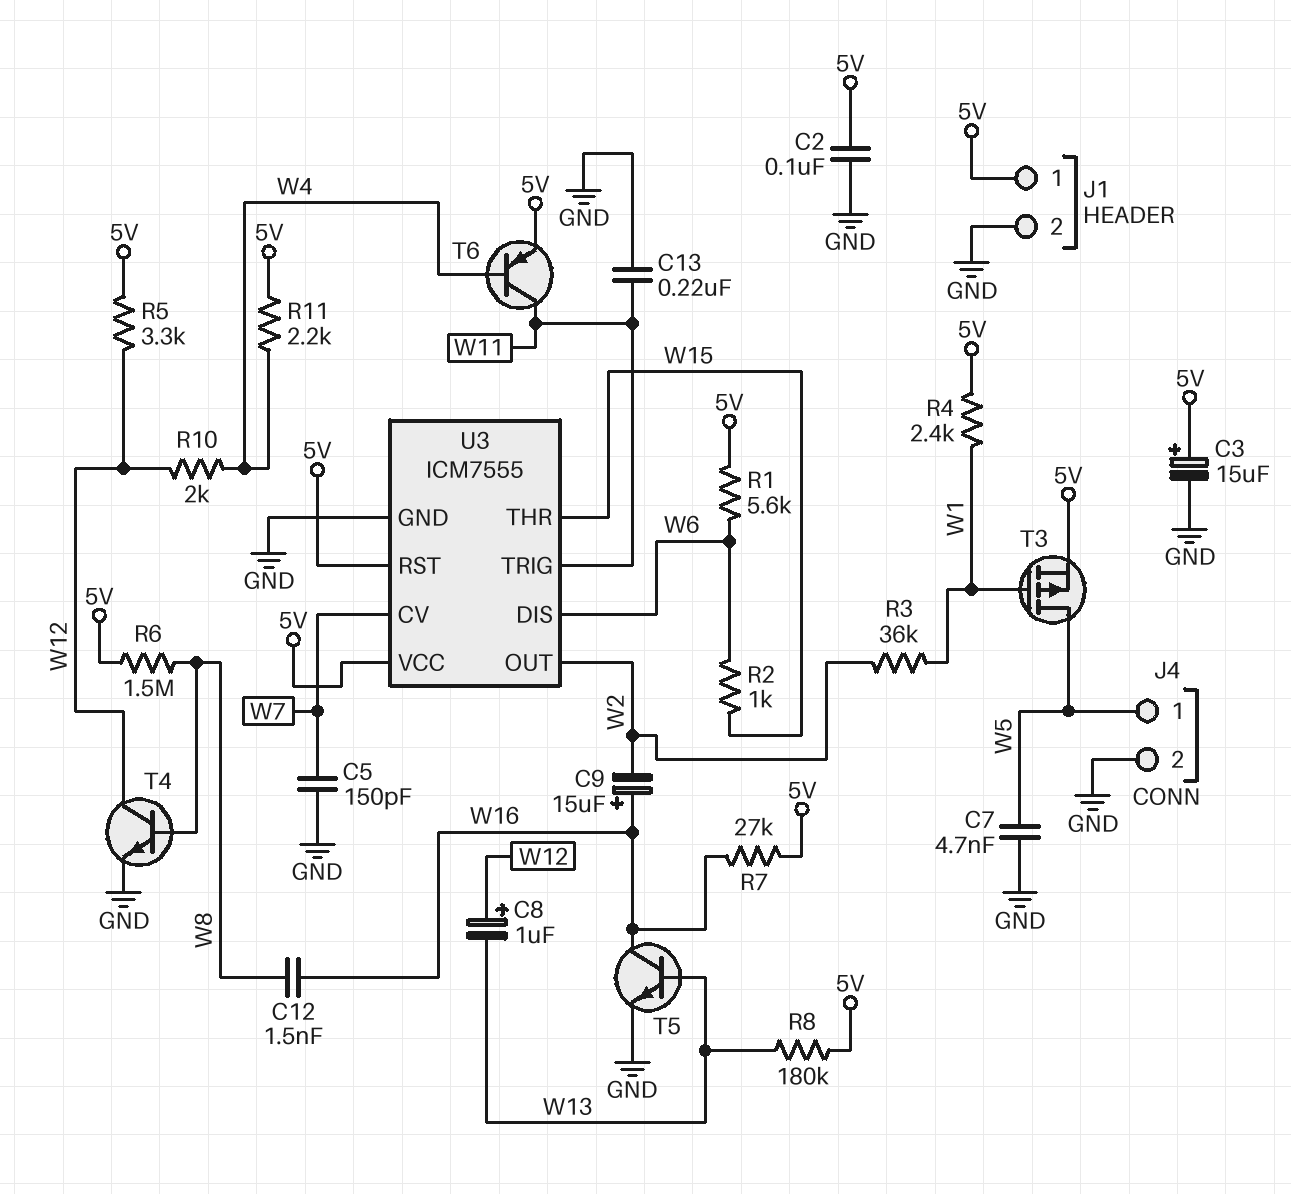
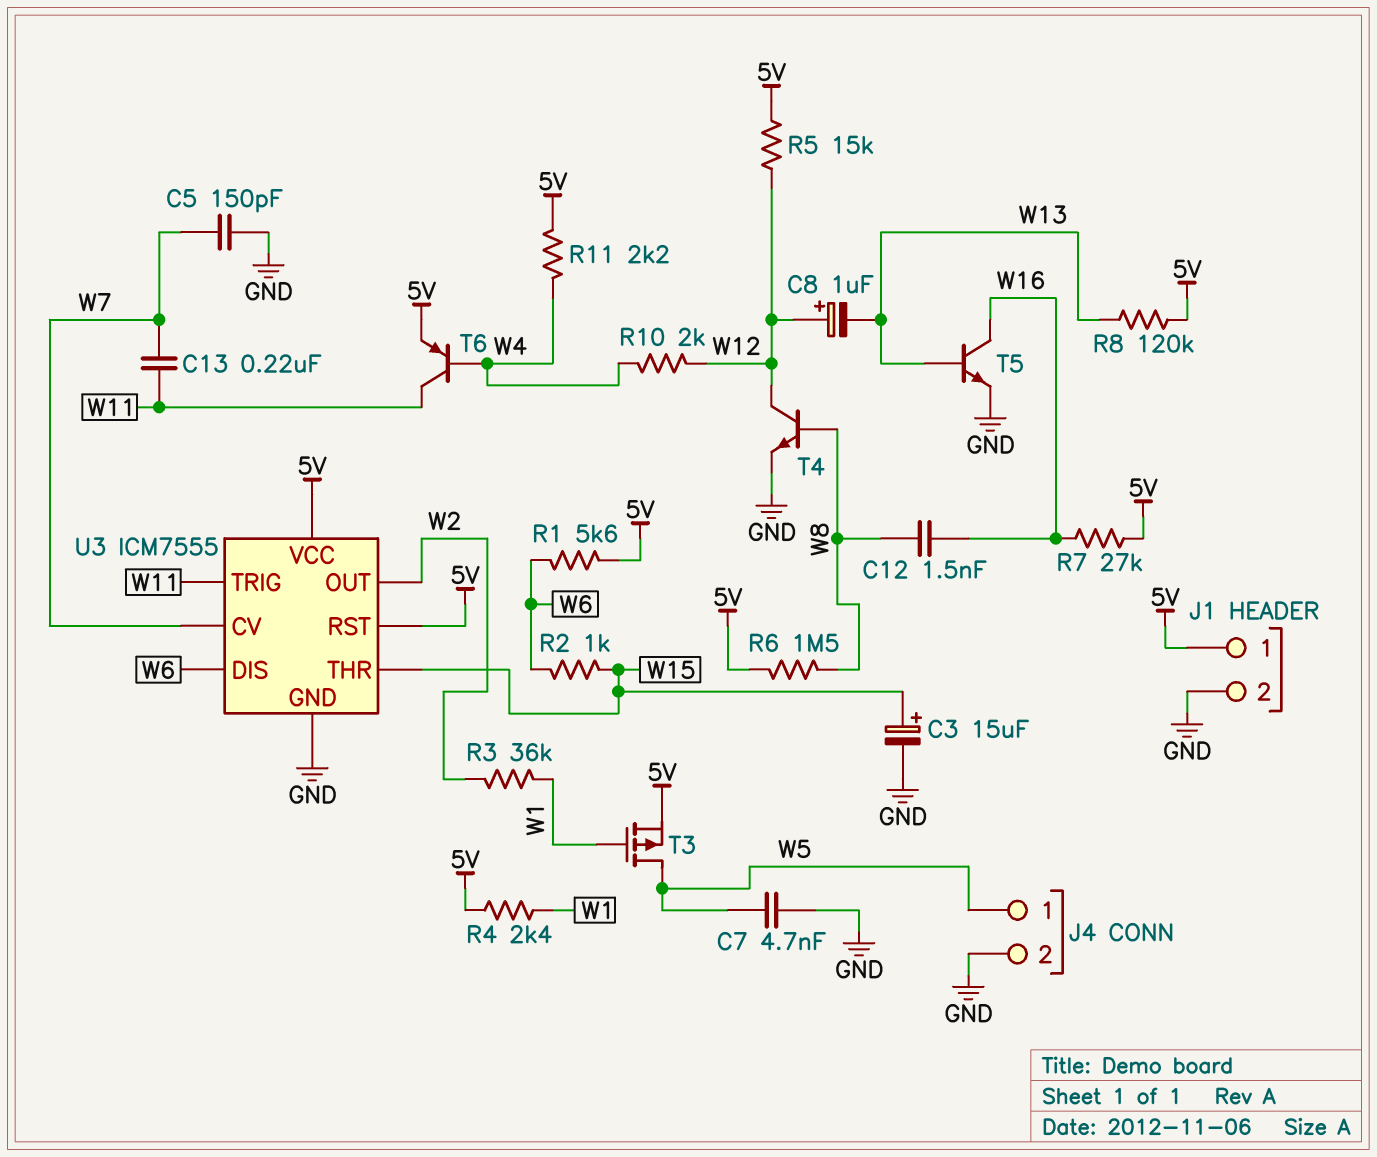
C2: 100nF (5V, GND) -> none
C3: 15uF (plus 5V, minus GND) -> 15uF (plus W15, minus GND)
C9: 15uF (plus W16, minus W2) -> none
C13: 220nF (GND, W11) -> 220nF (W7, W11)
R5: 3.3k (5V, W12) -> 15k (5V, W12)
R8: 180k (5V, W13) -> 120k (5V, W13)

